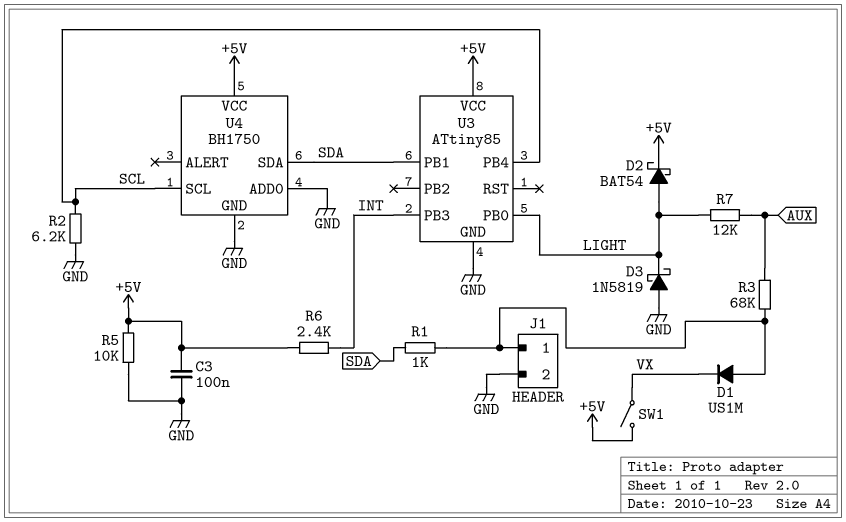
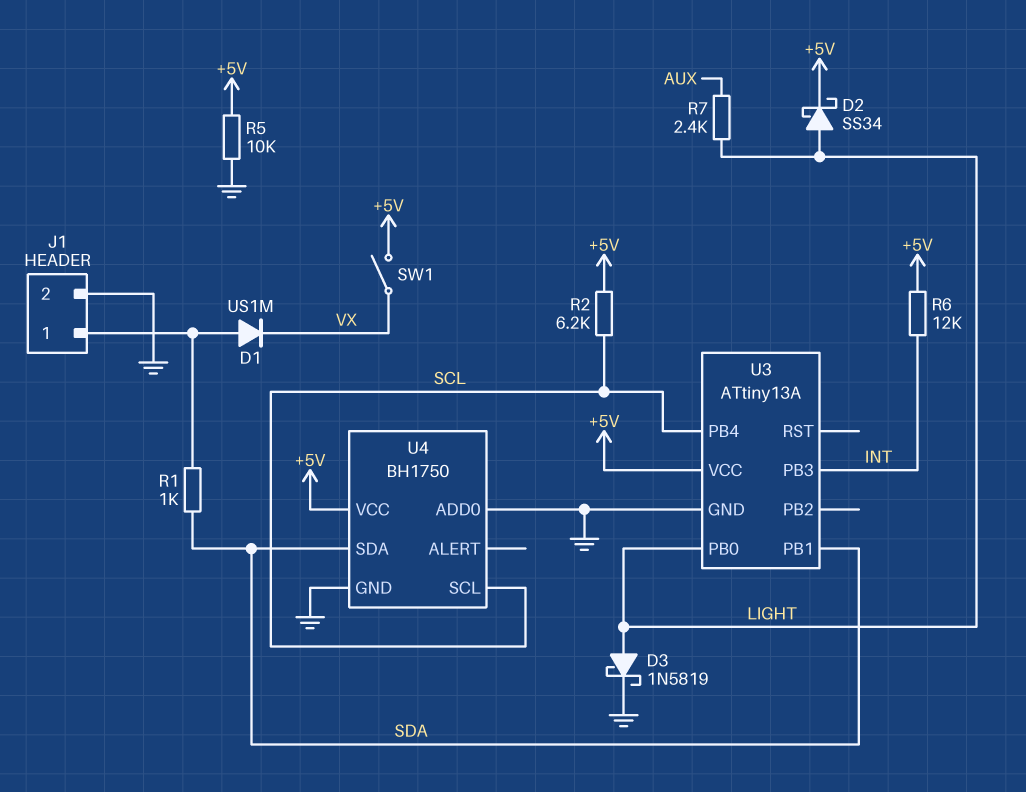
C3: 100nF (+5V, GND) -> none
D2: schottky BAT54 (A LIGHT, K +5V) -> schottky SS34 (A LIGHT, K +5V)
D3: schottky 1N5819 (A GND, K LIGHT) -> schottky 1N5819 (A LIGHT, K GND)
R2: 6.2k (GND, SCL) -> 6.2k (+5V, SCL)
R3: 68k (AUX, J1/1) -> none
R6: 2.4k (+5V, INT) -> 12k (+5V, INT)
R7: 12k (AUX, LIGHT) -> 2.4k (AUX, LIGHT)
U3: ATtiny85 -> ATtiny13A

